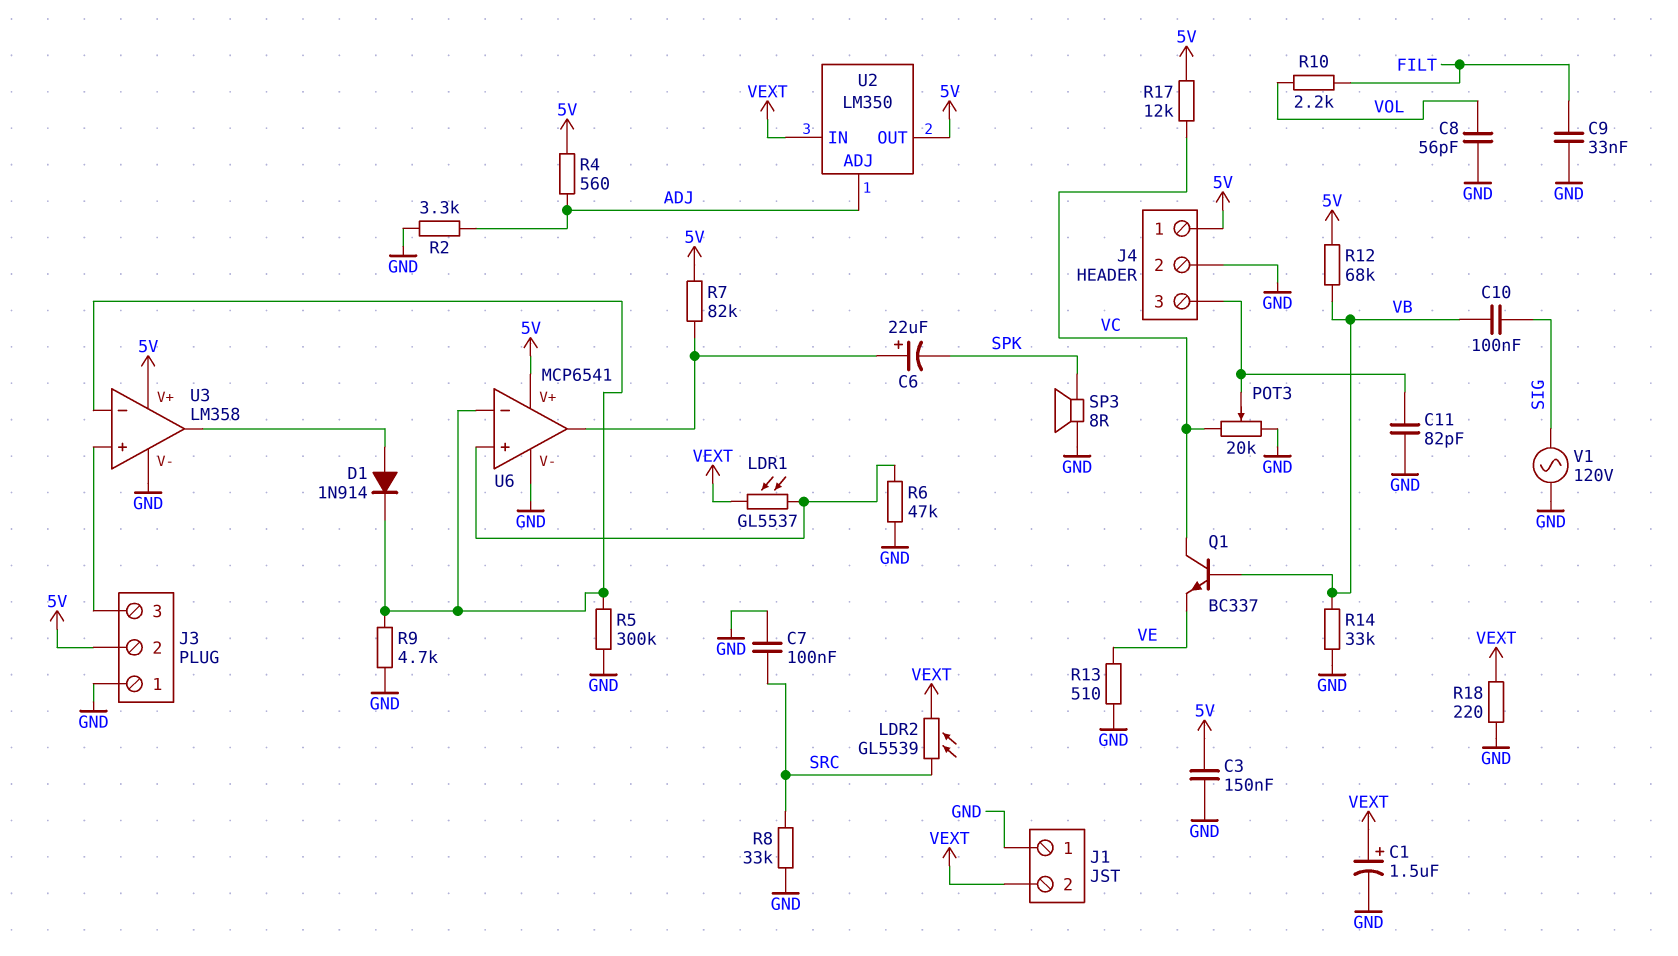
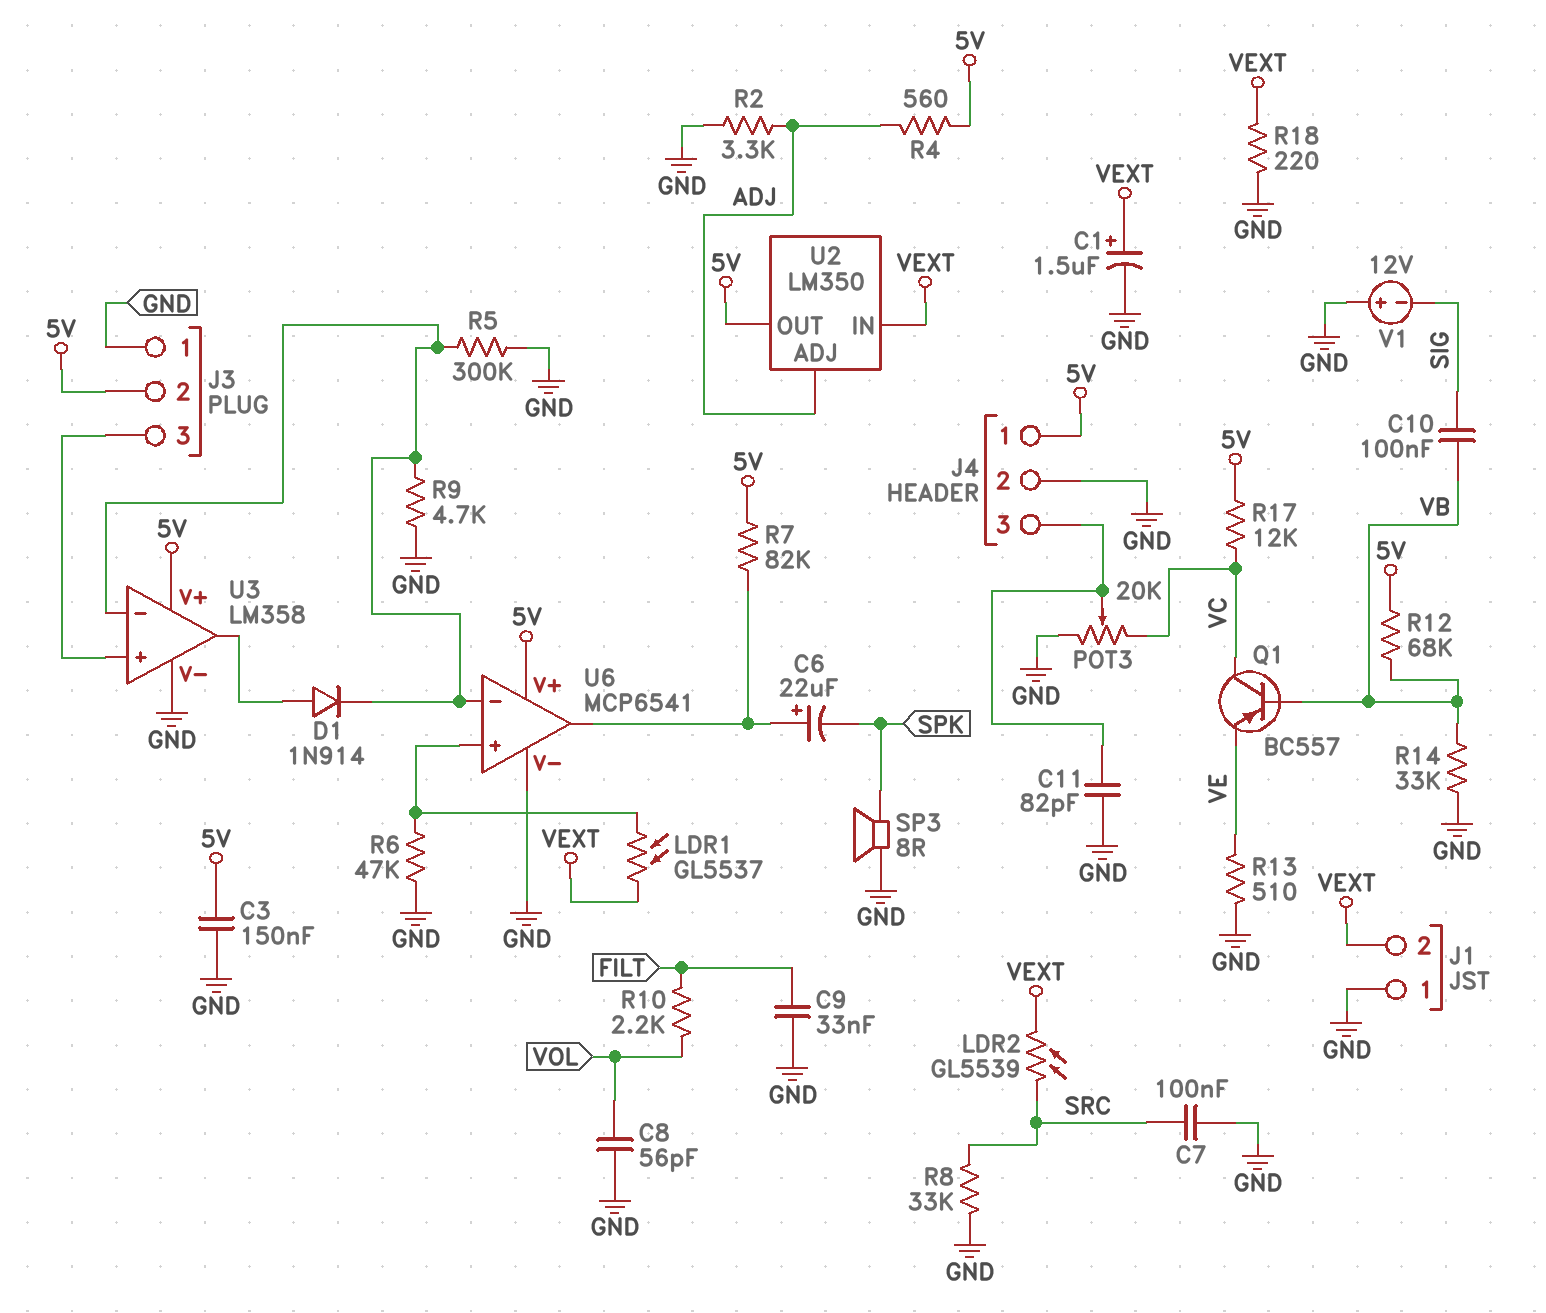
Q1: NPN BC337 (B VB, C VC, E VE) -> PNP BC557 (B VB, C VC, E VE)
V1: AC 120V (GND, SIG) -> 12V (plus GND, minus SIG)

